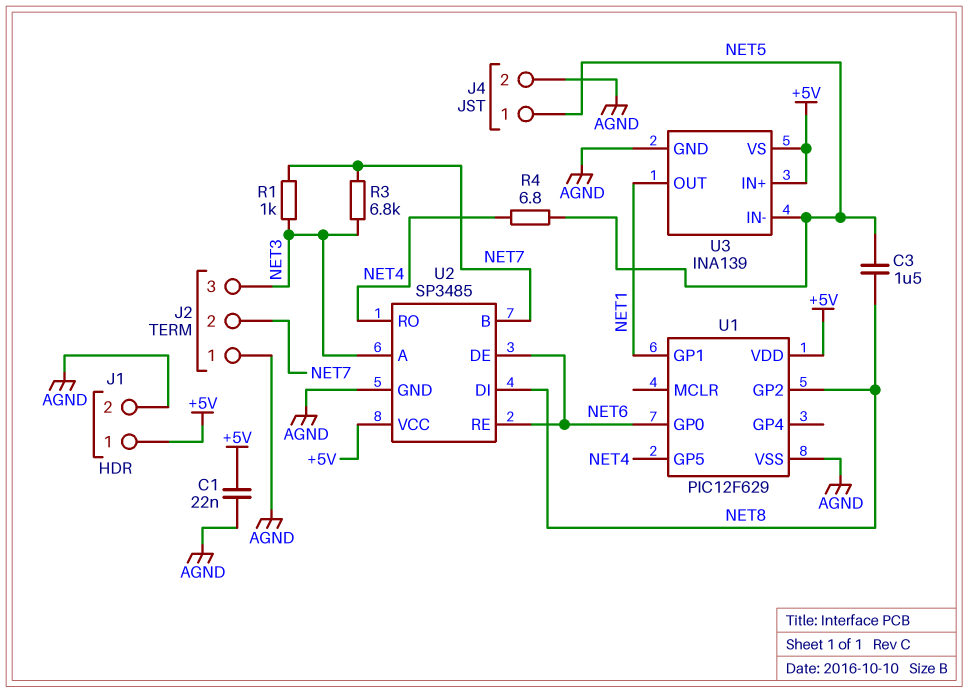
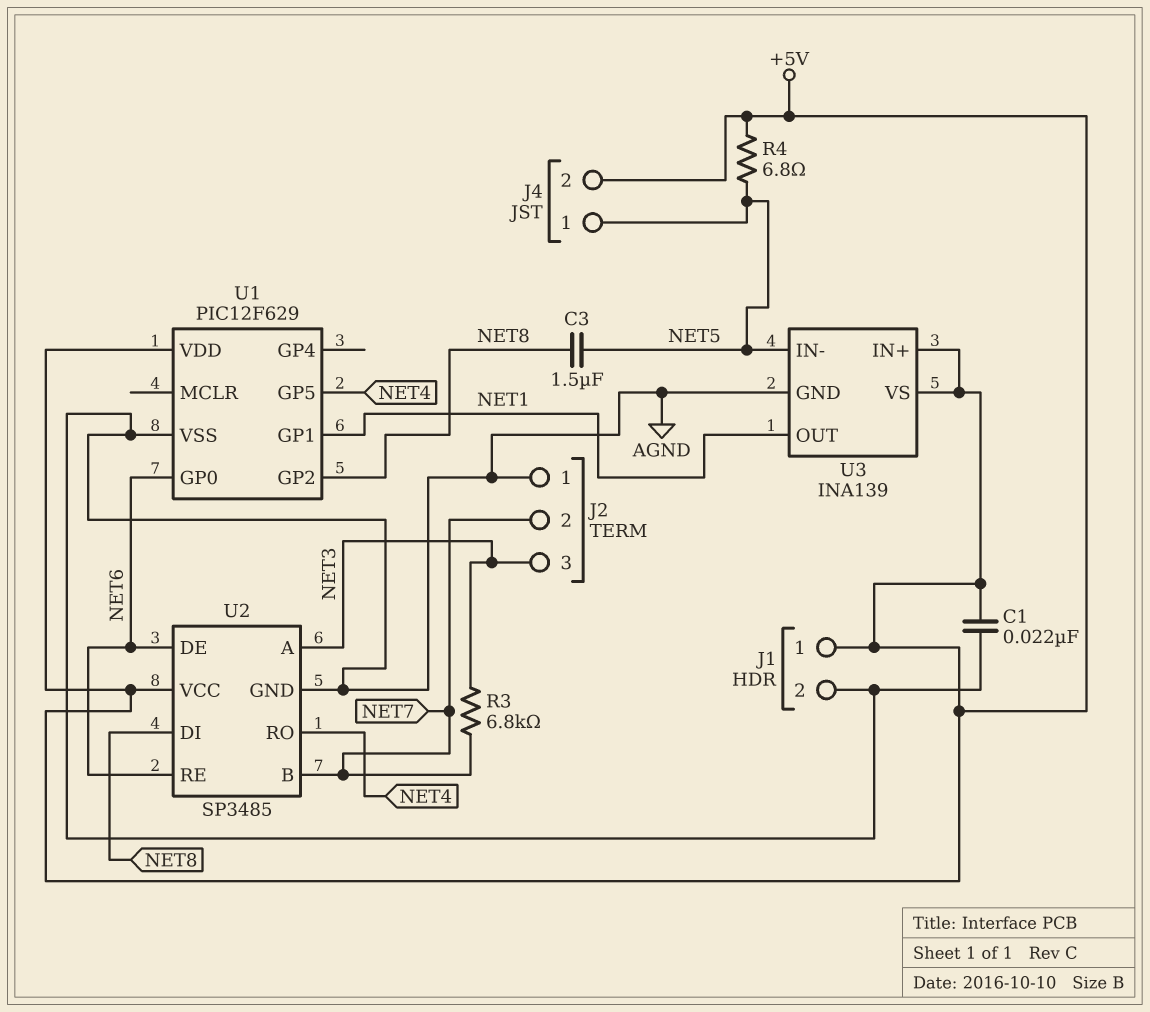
J4 pin 2: AGND -> +5V
R1: 1k (NET3, NET7) -> none
R4: 6.8 (NET4, NET5) -> 6.8 (+5V, NET5)

